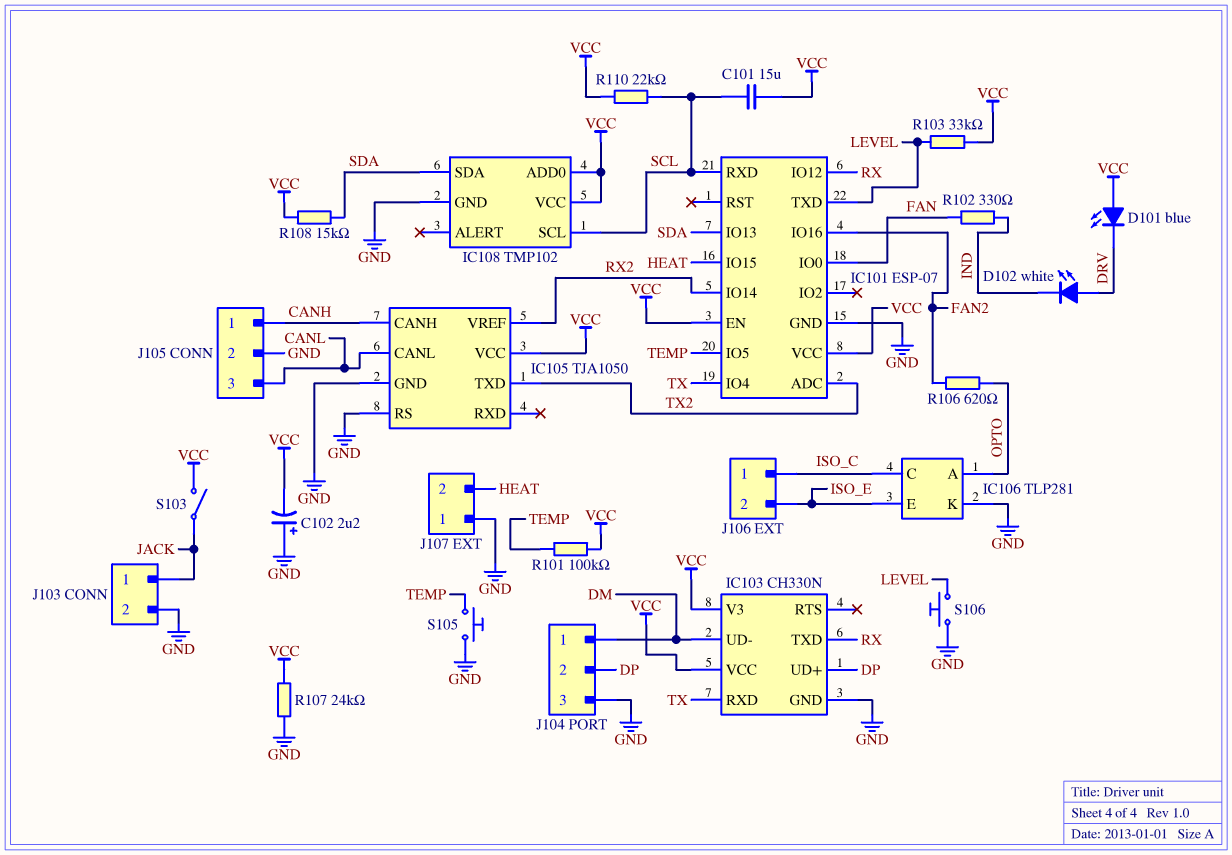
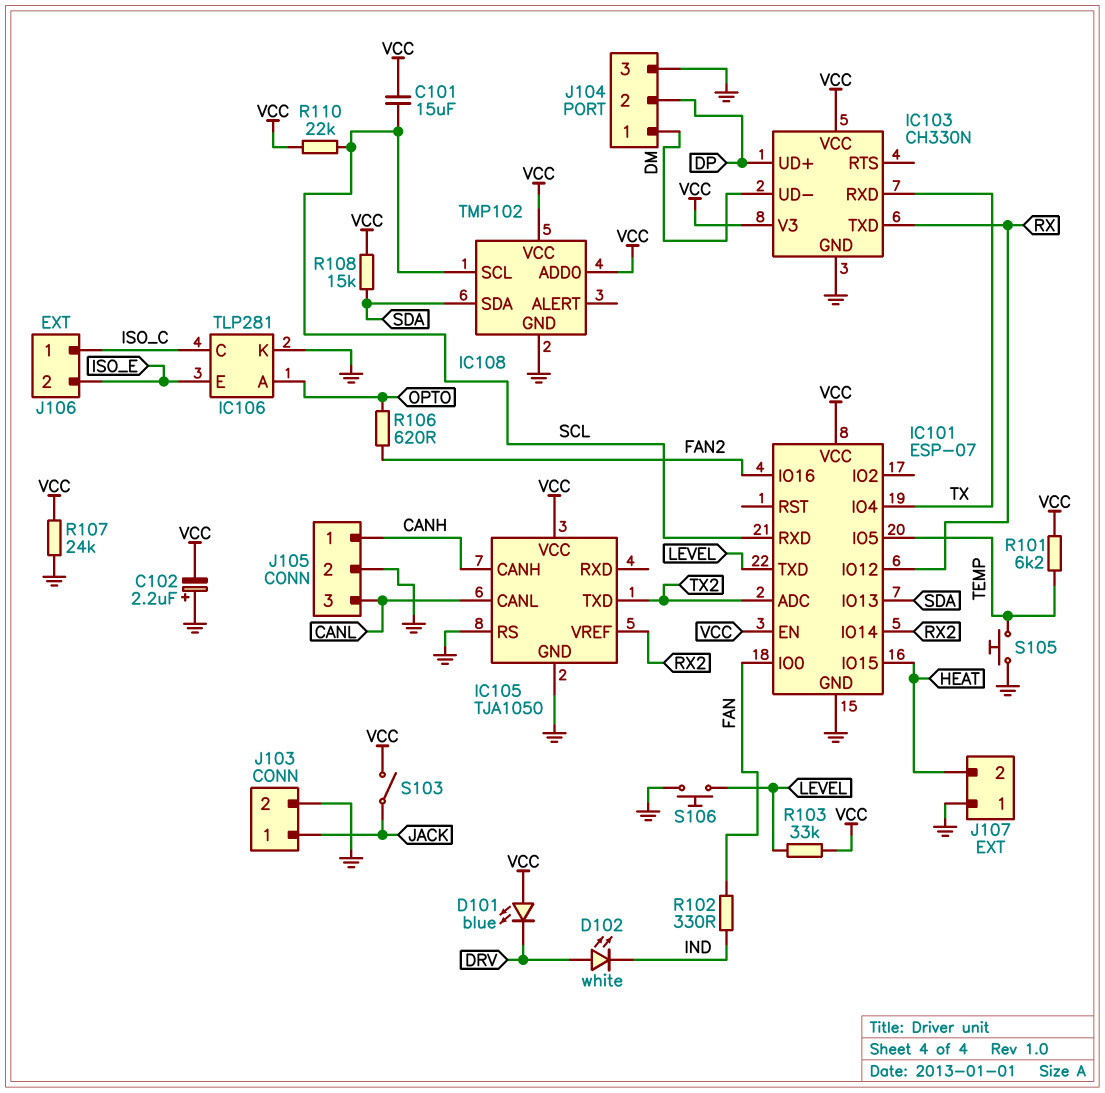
R101: 100k (TEMP, VCC) -> 6.2k (TEMP, VCC)

